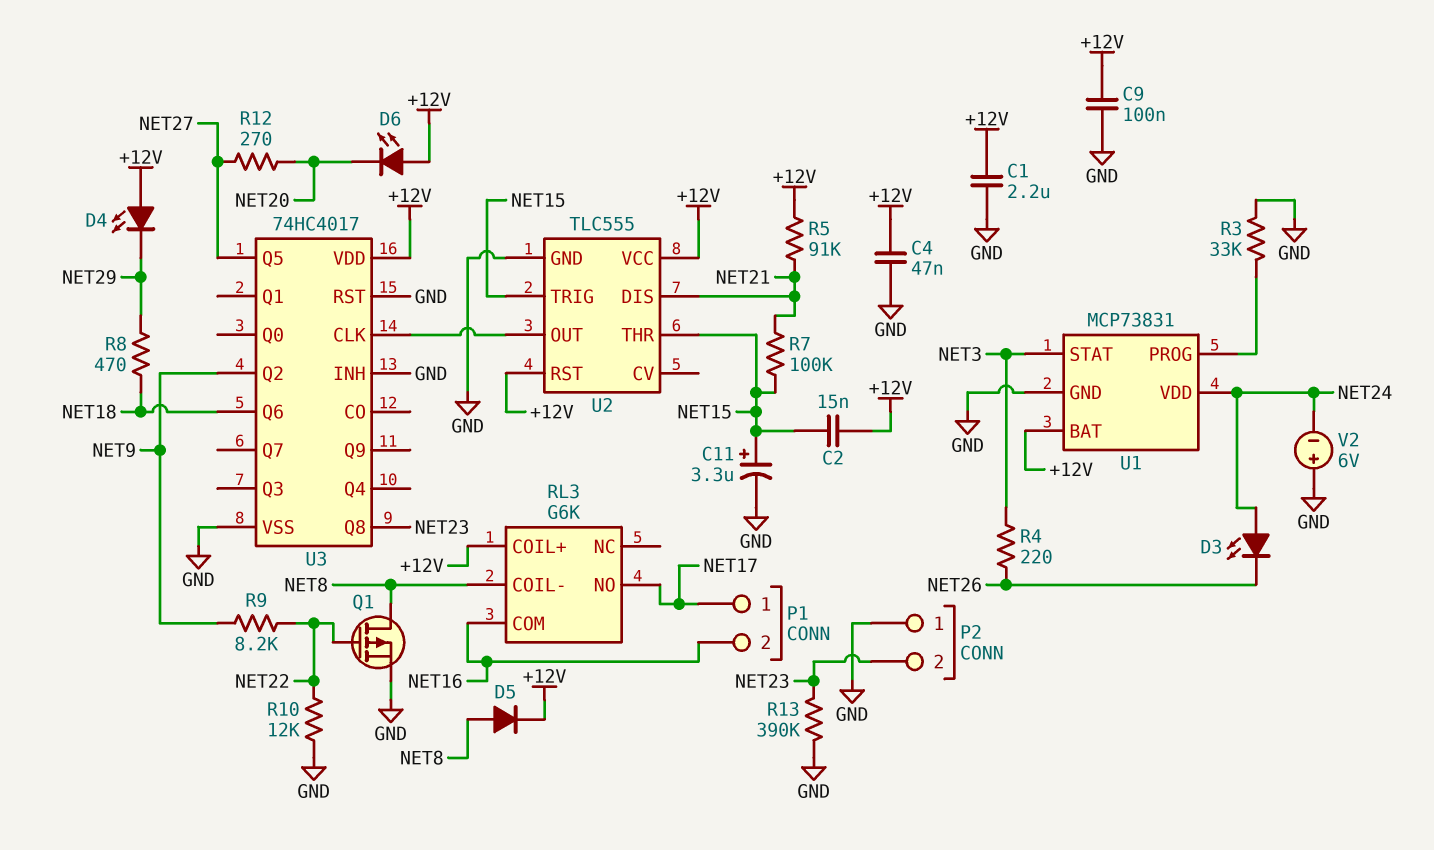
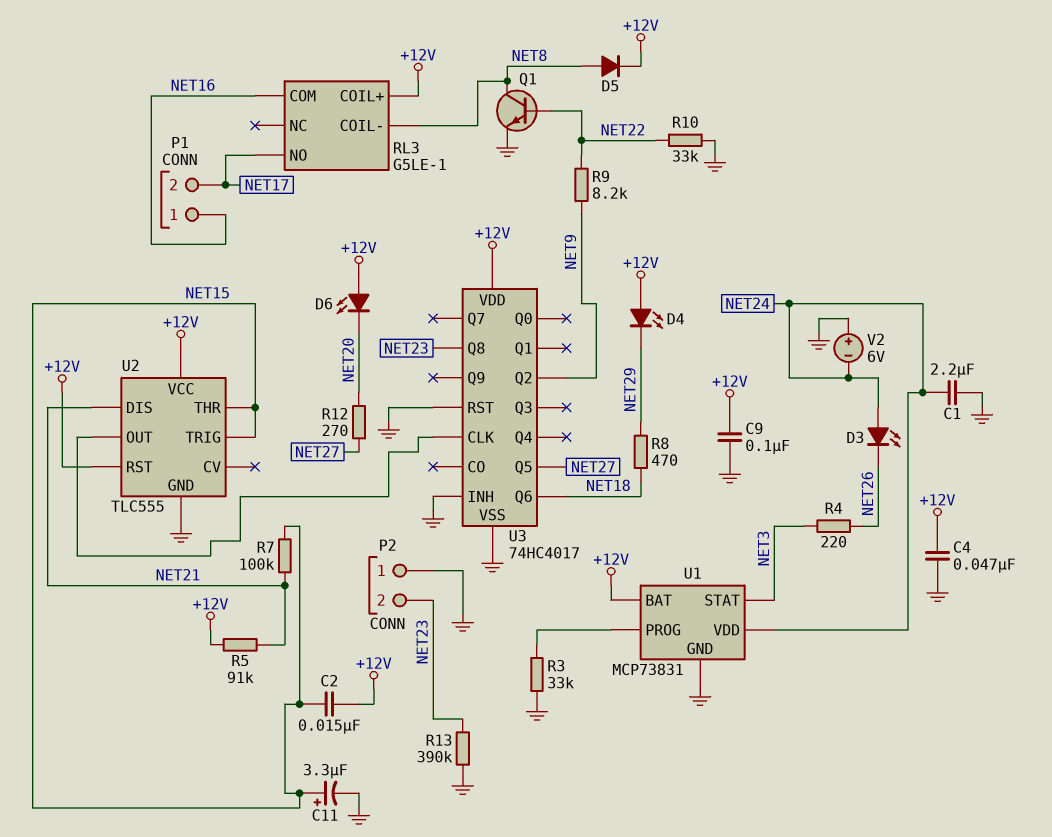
C1: 2.2uF (+12V, GND) -> 2.2uF (GND, NET24)
P1 pin 1: NET17 -> NET16
P1 pin 2: NET16 -> NET17
Q1: PMOS (G NET22, D NET8, S GND) -> NPN (B NET22, C NET8, E GND)
R10: 12k (GND, NET22) -> 33k (GND, NET22)
RL3: G6K -> G5LE-1

